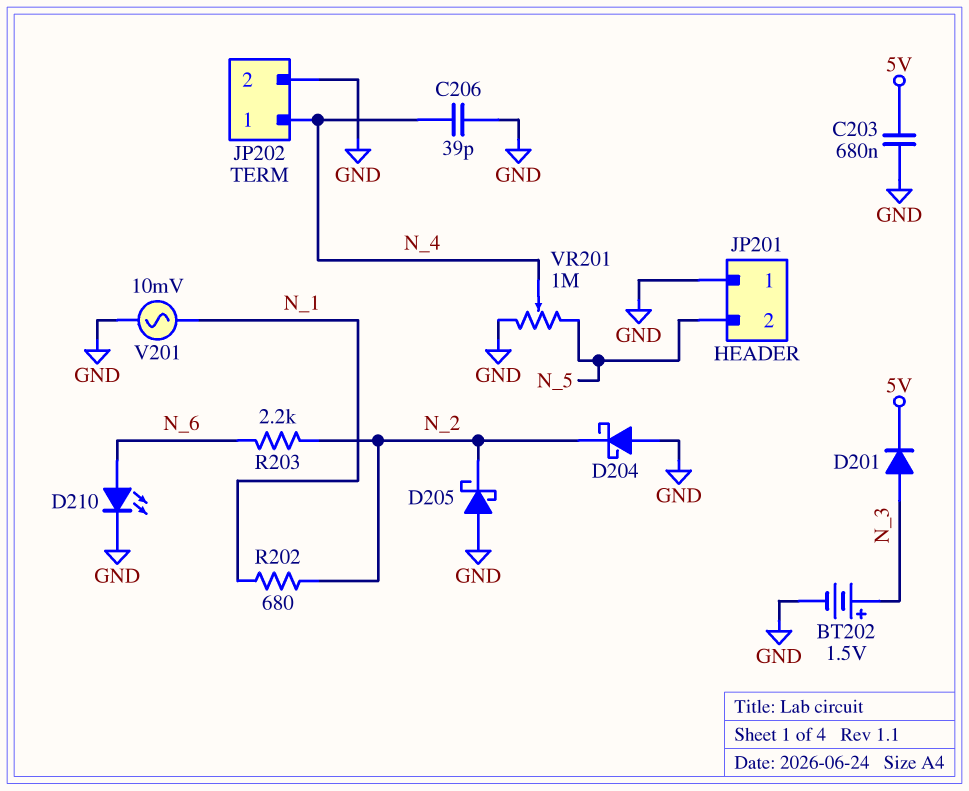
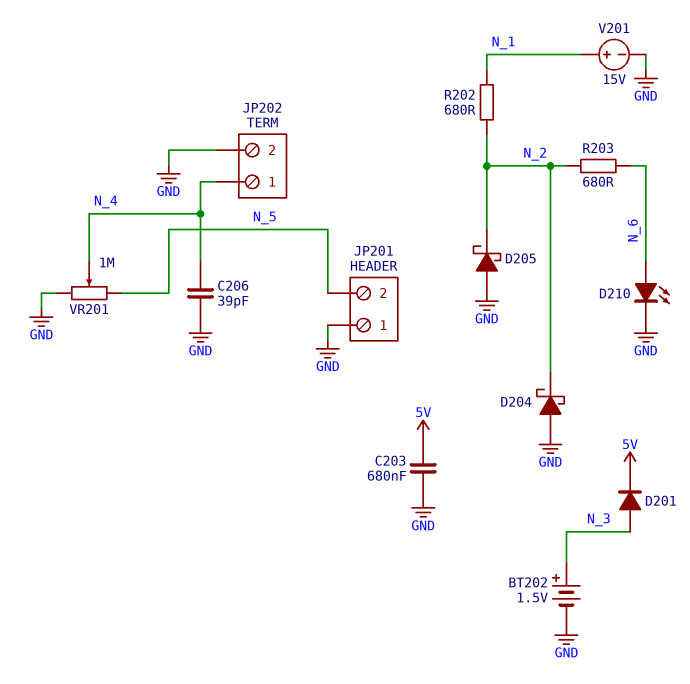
R203: 2.2k (N_2, N_6) -> 680 (N_2, N_6)
V201: AC 10mV (GND, N_1) -> 15V (plus N_1, minus GND)

